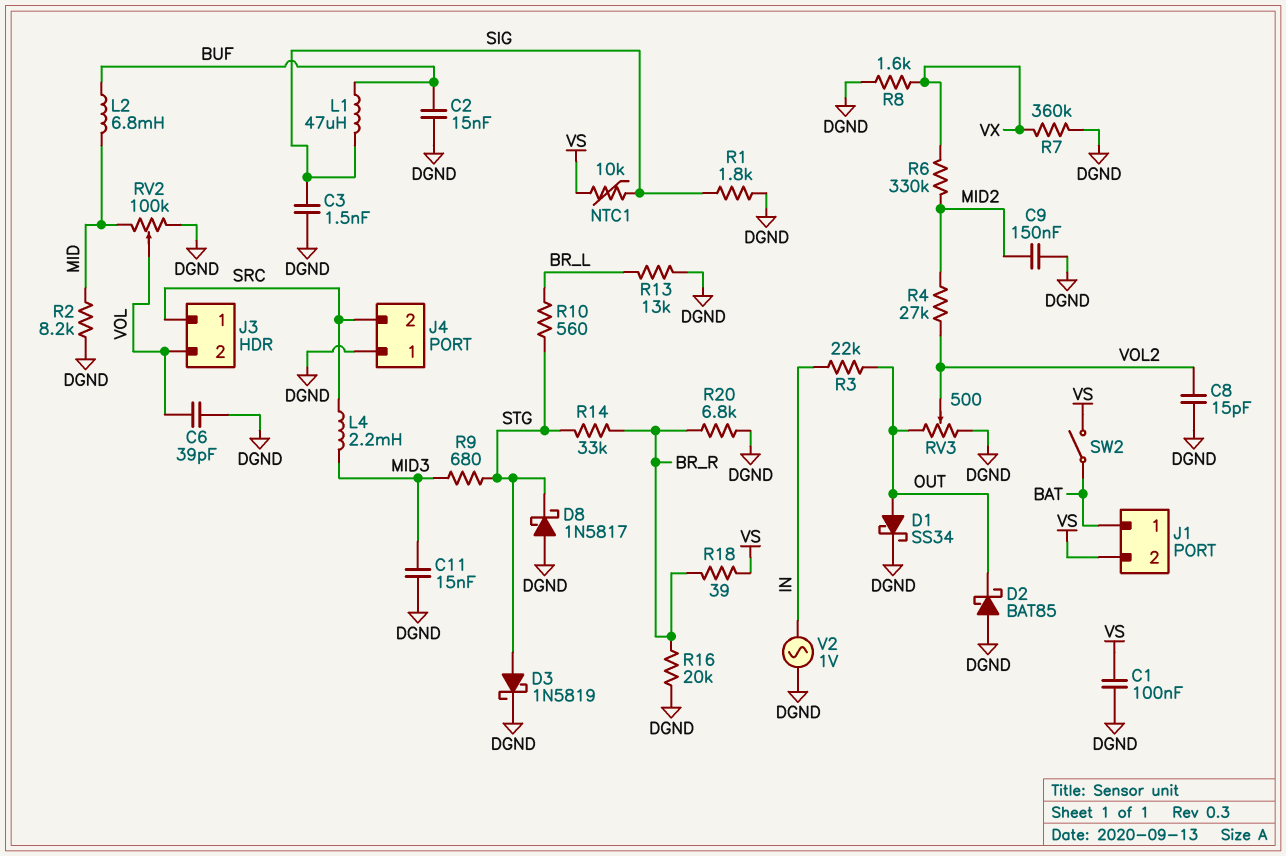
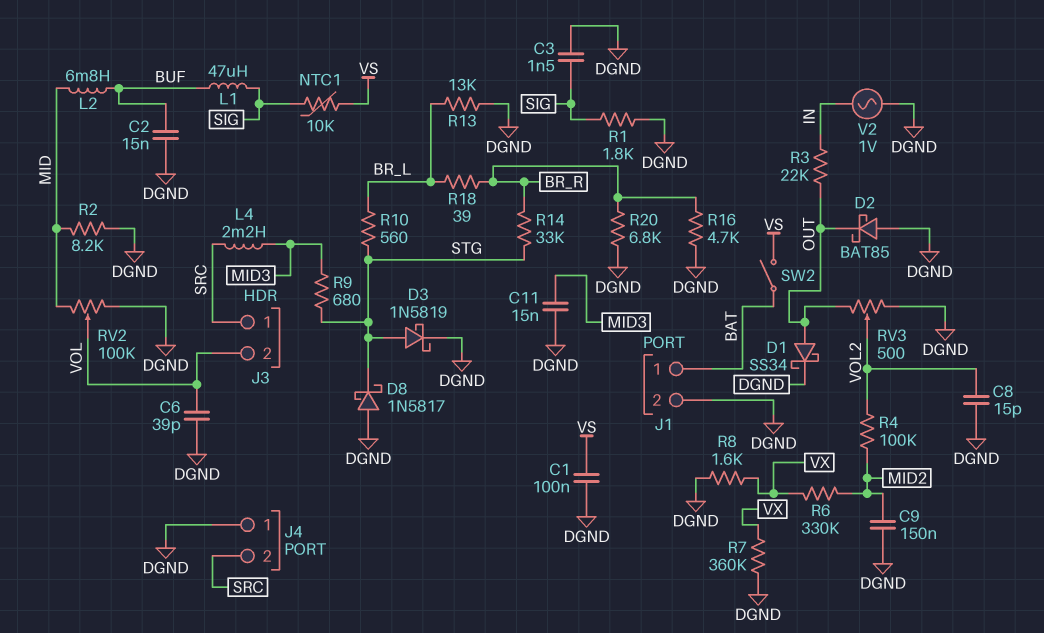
J1 pin 2: VS -> DGND
R4: 27k (MID2, VOL2) -> 100k (MID2, VOL2)
R16: 20k (BR_R, DGND) -> 4.7k (BR_R, DGND)
R18: 39 (BR_R, VS) -> 39 (BR_L, BR_R)

